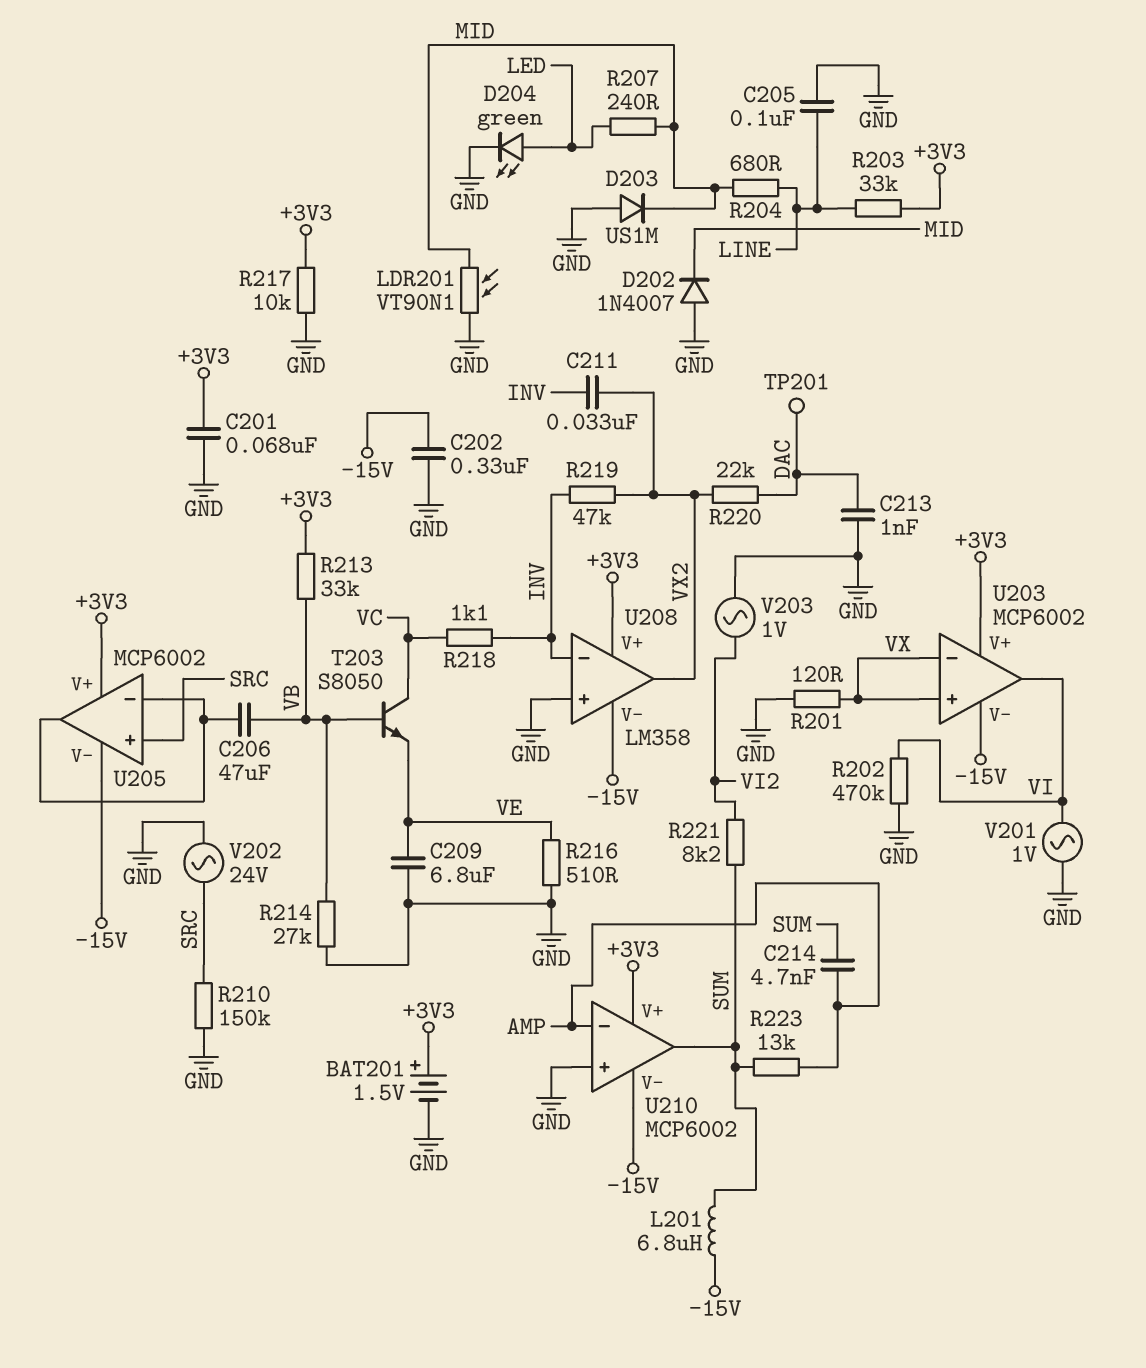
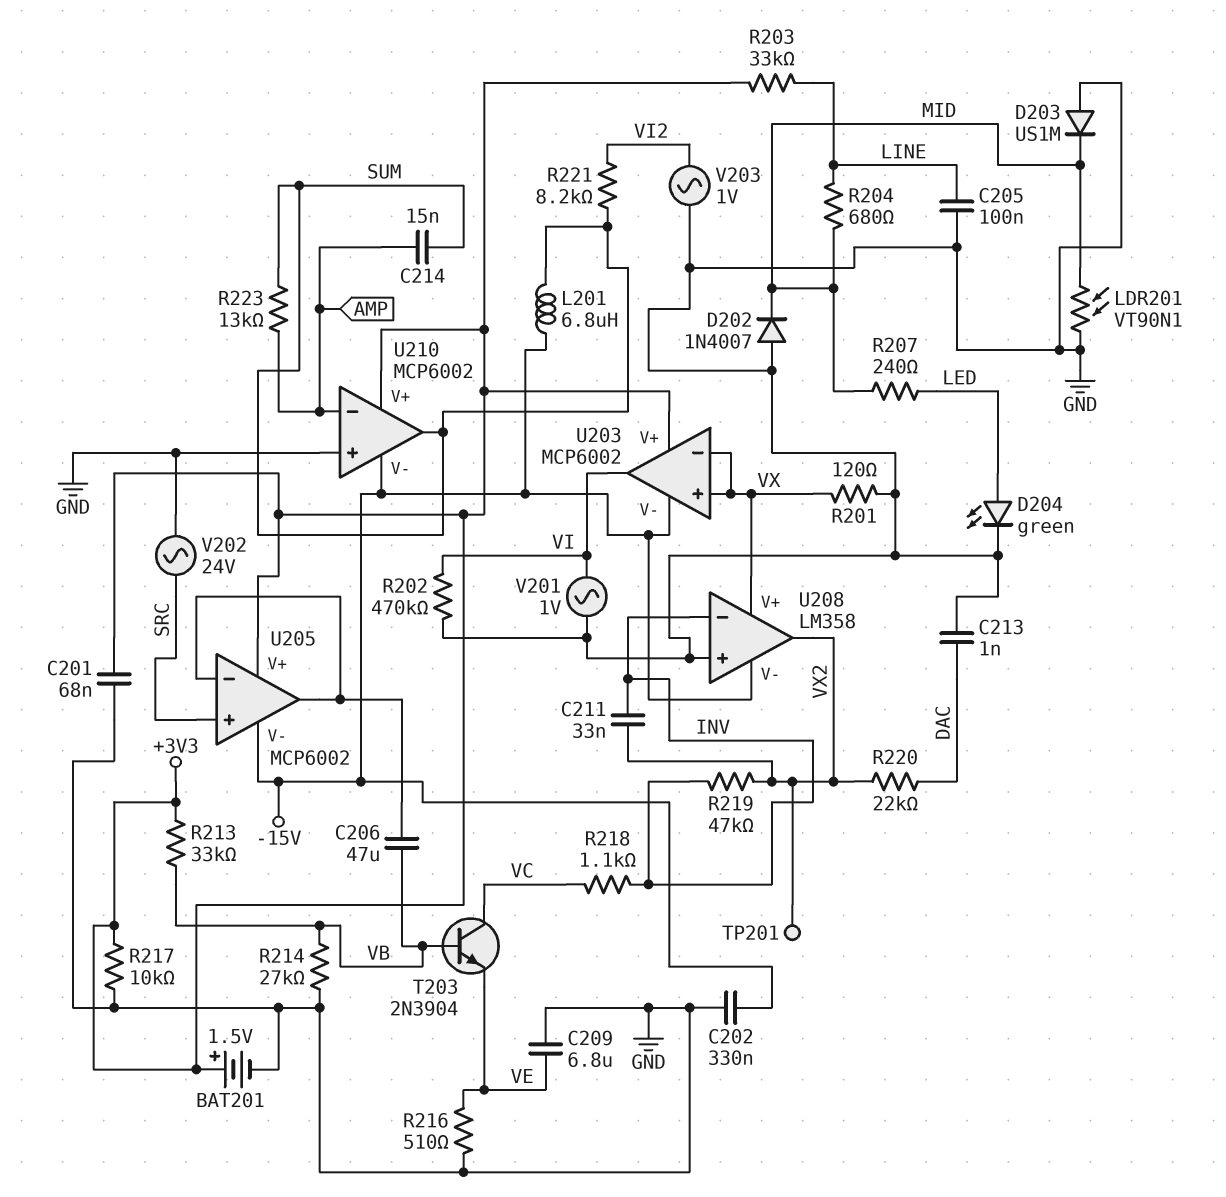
C214: 4.7nF (AMP, SUM) -> 15nF (AMP, SUM)
R210: 150k (GND, SRC) -> none
T203: NPN S8050 (B VB, C VC, E VE) -> NPN 2N3904 (B VB, C VC, E VE)
TP201: test point (DAC) -> test point (VX2)
U208 pin V+: +3V3 -> VX

